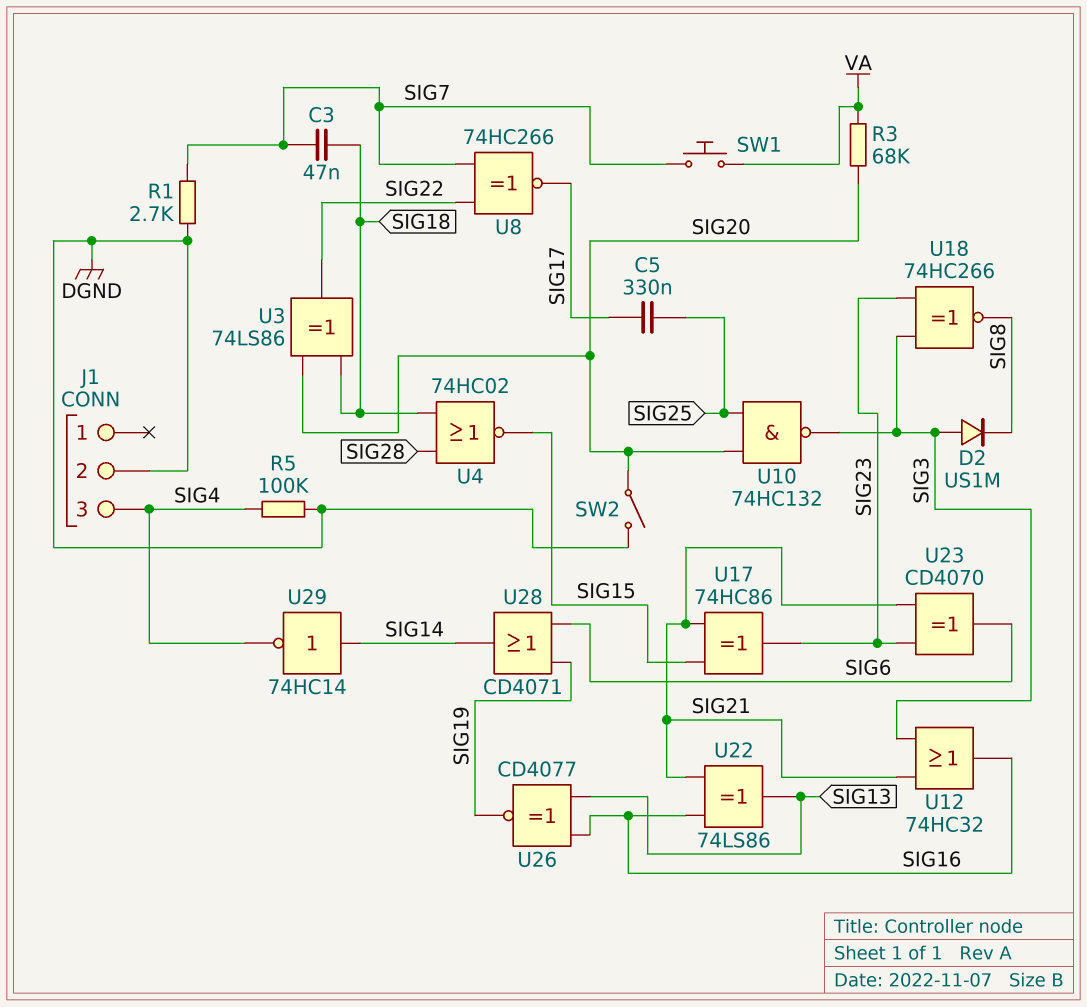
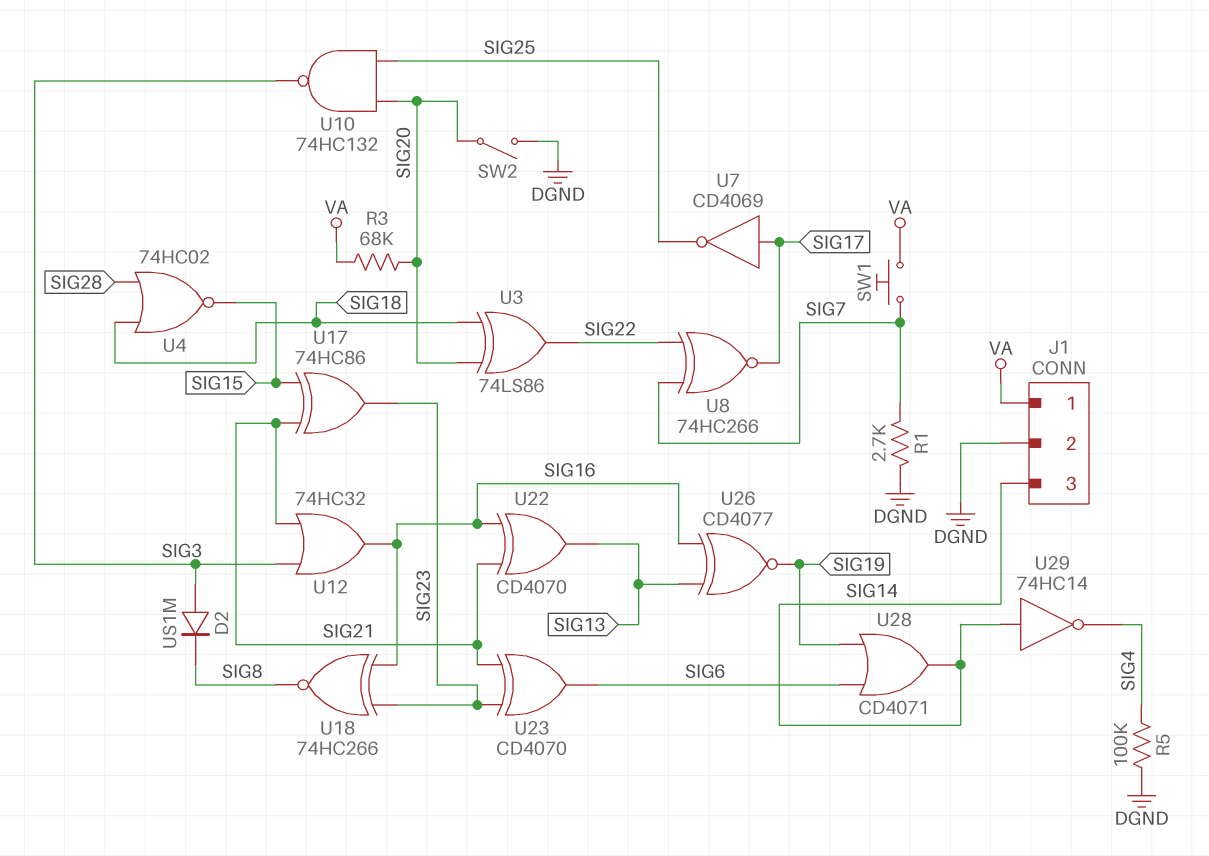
C3: 47nF (SIG7, SIG18) -> none
C5: 330nF (SIG17, SIG25) -> none
J1 pin 1: none -> VA
J1 pin 3: SIG4 -> SIG14
U7: none -> NOT CD4069 (in SIG17, out SIG25)
U18: XNOR 74HC266 (in SIG3, in SIG23, out SIG8) -> XNOR 74HC266 (in SIG16, in SIG23, out SIG8)
U22: XOR 74LS86 (in SIG16, in SIG21, out SIG13) -> XOR CD4070 (in SIG16, in SIG21, out SIG13)

